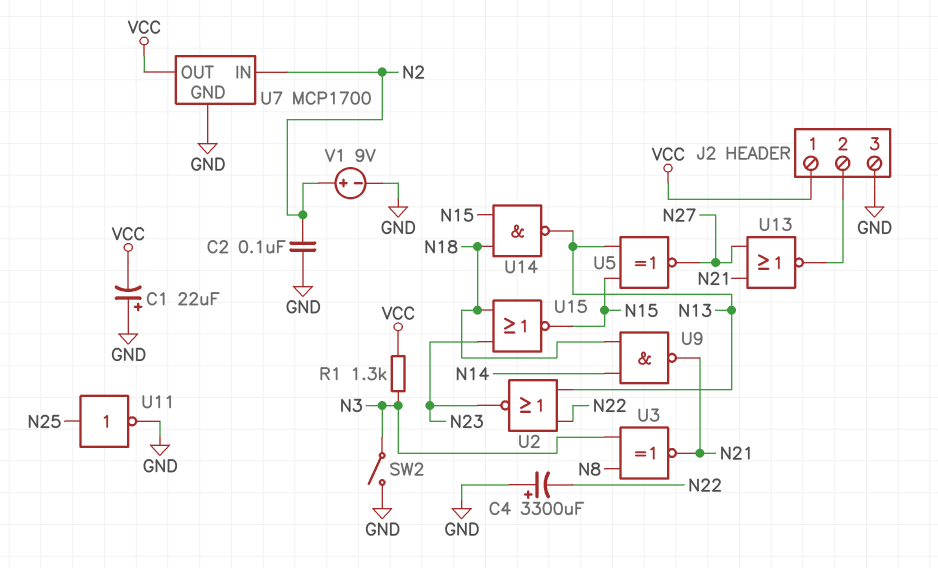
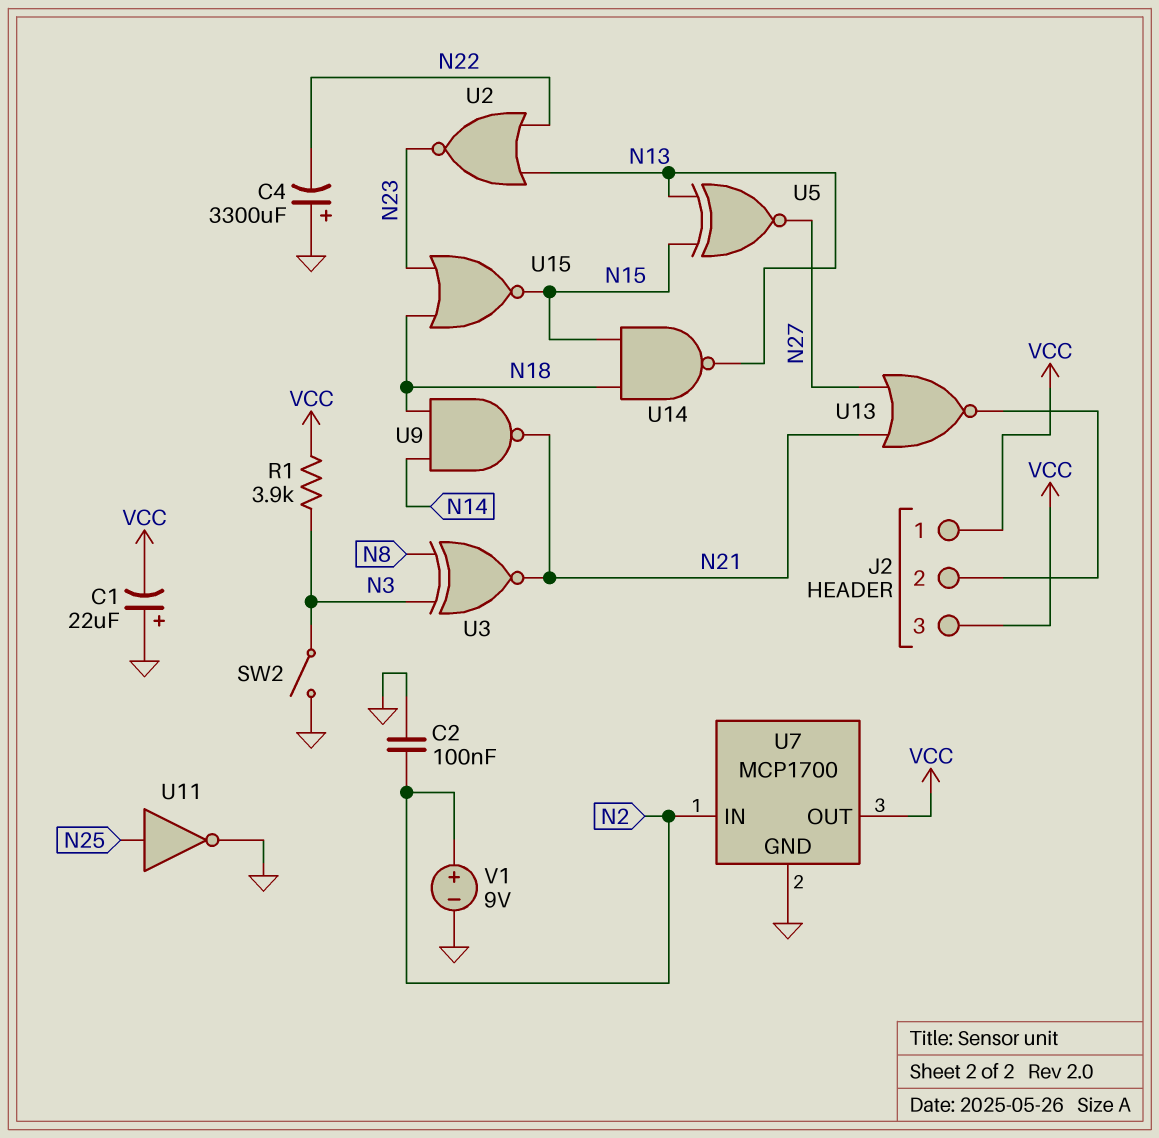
J2 pin 3: GND -> VCC
R1: 1.3k (N3, VCC) -> 3.9k (N3, VCC)

